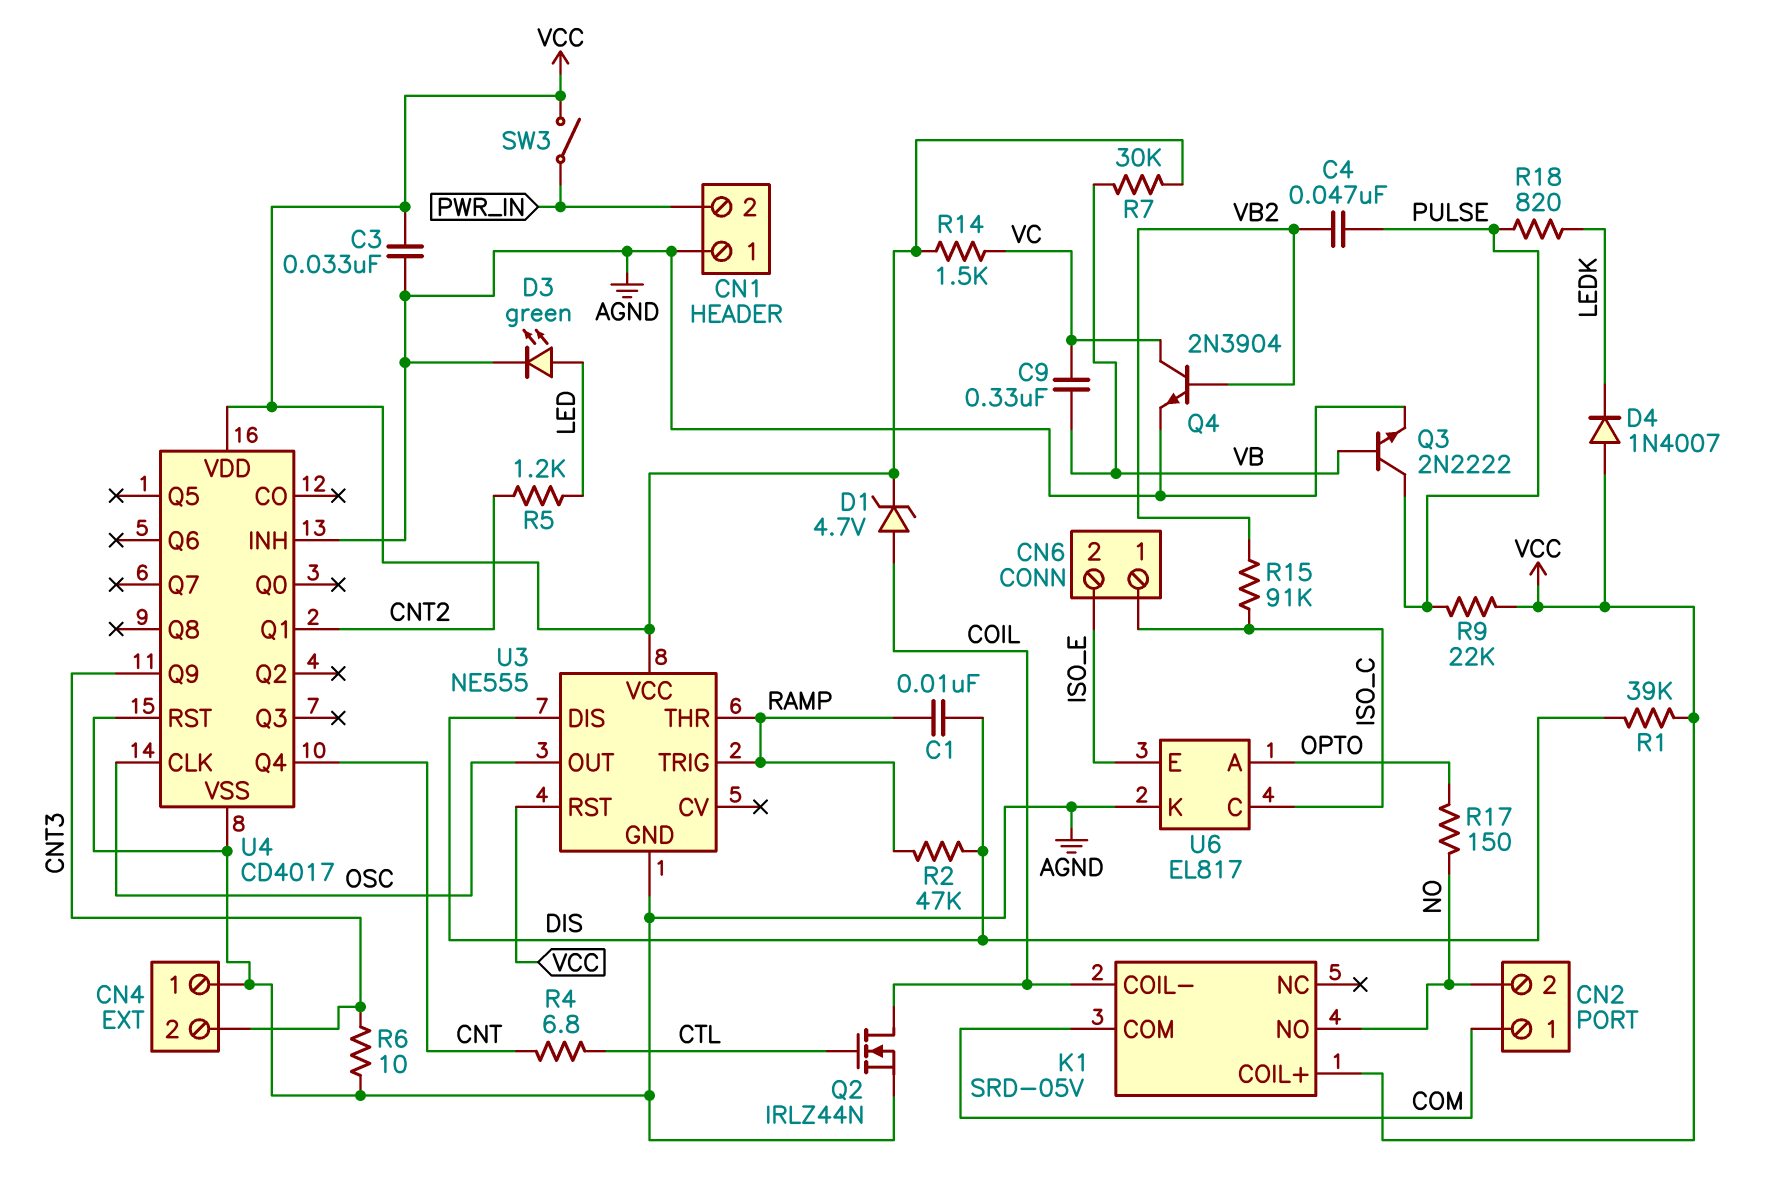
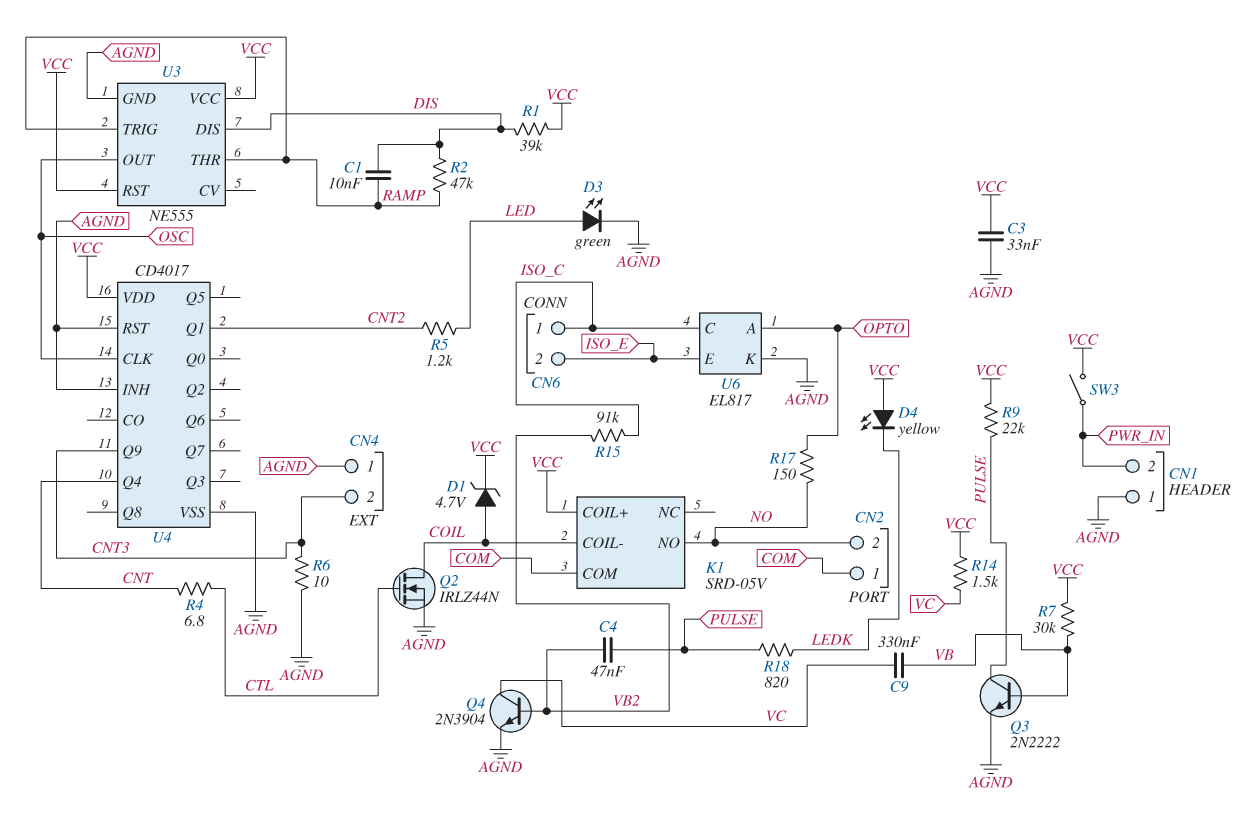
D4: diode 1N4007 (A VCC, K LEDK) -> LED yellow (A VCC, K LEDK)

